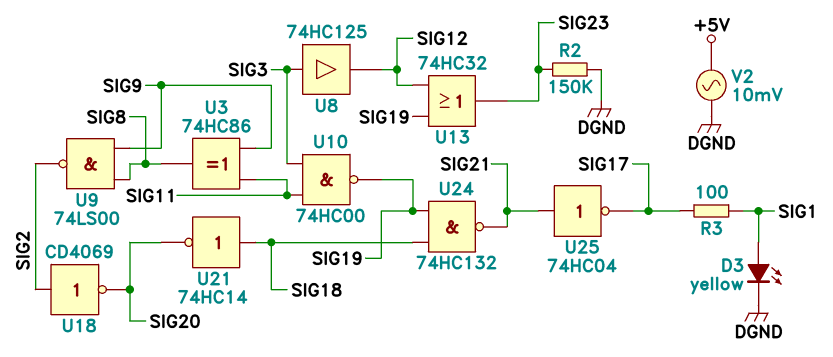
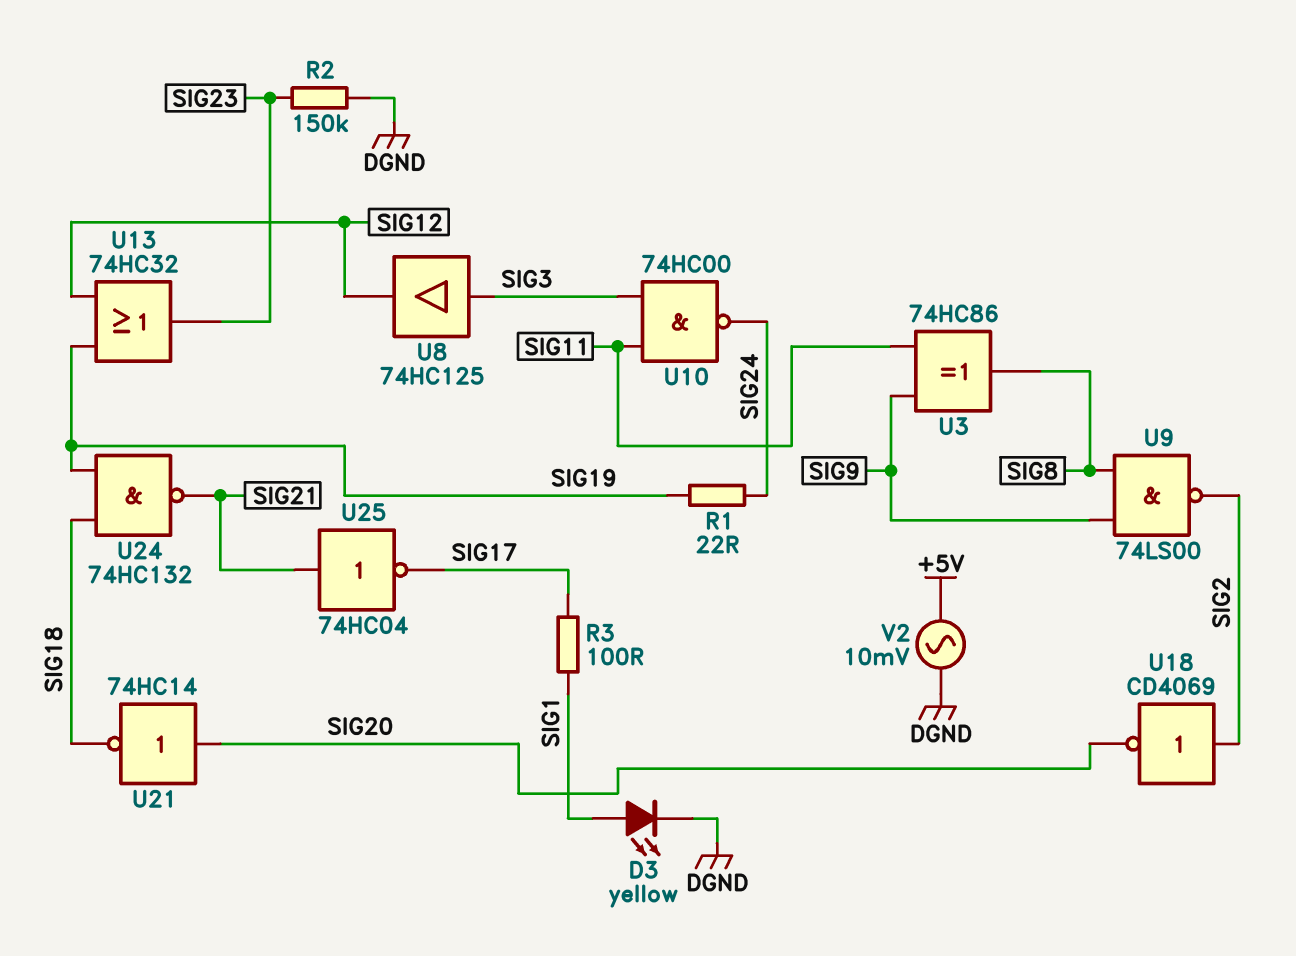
R1: none -> 22 (SIG19, SIG24)
U10: NAND 74HC00 (in SIG3, in SIG11, out SIG19) -> NAND 74HC00 (in SIG3, in SIG11, out SIG24)
U21: NOT 74HC14 (in SIG18, out SIG20) -> NOT 74HC14 (in SIG20, out SIG18)

